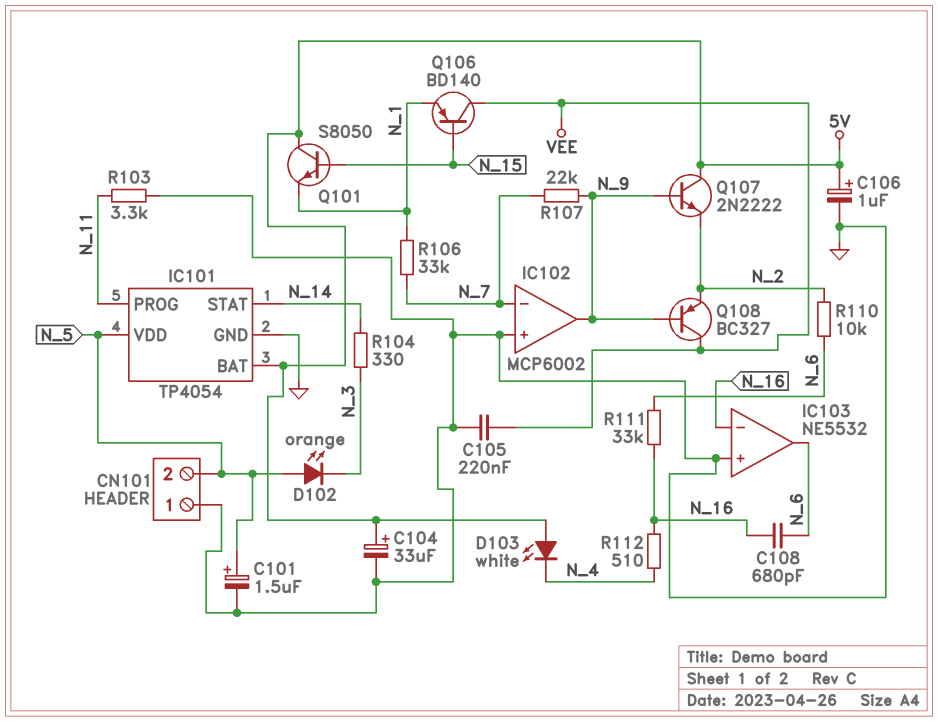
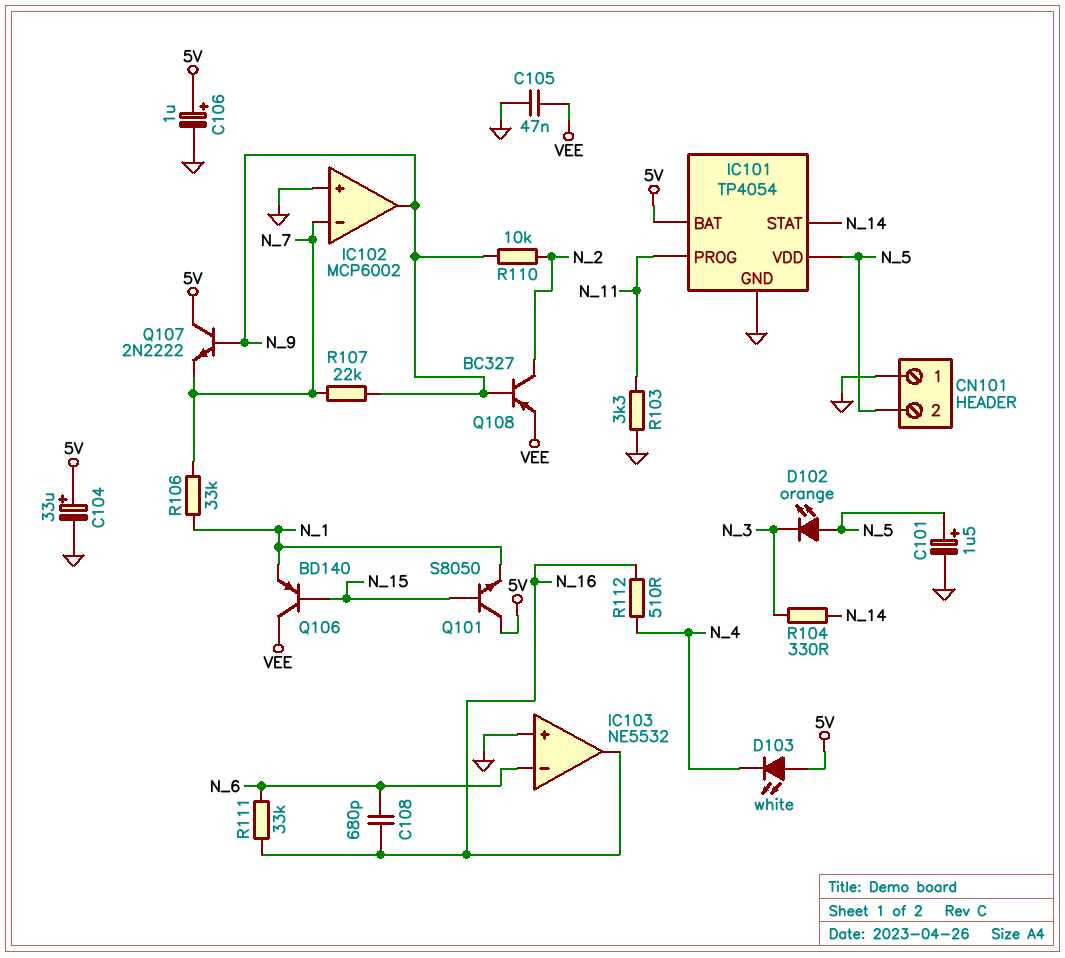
C105: 220nF (GND, VEE) -> 47nF (GND, VEE)
IC103 pin in-: N_16 -> N_6
IC103 pin out: N_6 -> N_16
Q107: NPN 2N2222 (B N_9, C 5V, E N_2) -> NPN 2N2222 (B N_9, C 5V, E N_7)
Q108: PNP BC327 (B N_9, C VEE, E N_2) -> PNP BC327 (B N_9, C N_2, E VEE)
R110: 10k (N_2, N_6) -> 10k (N_2, N_9)

